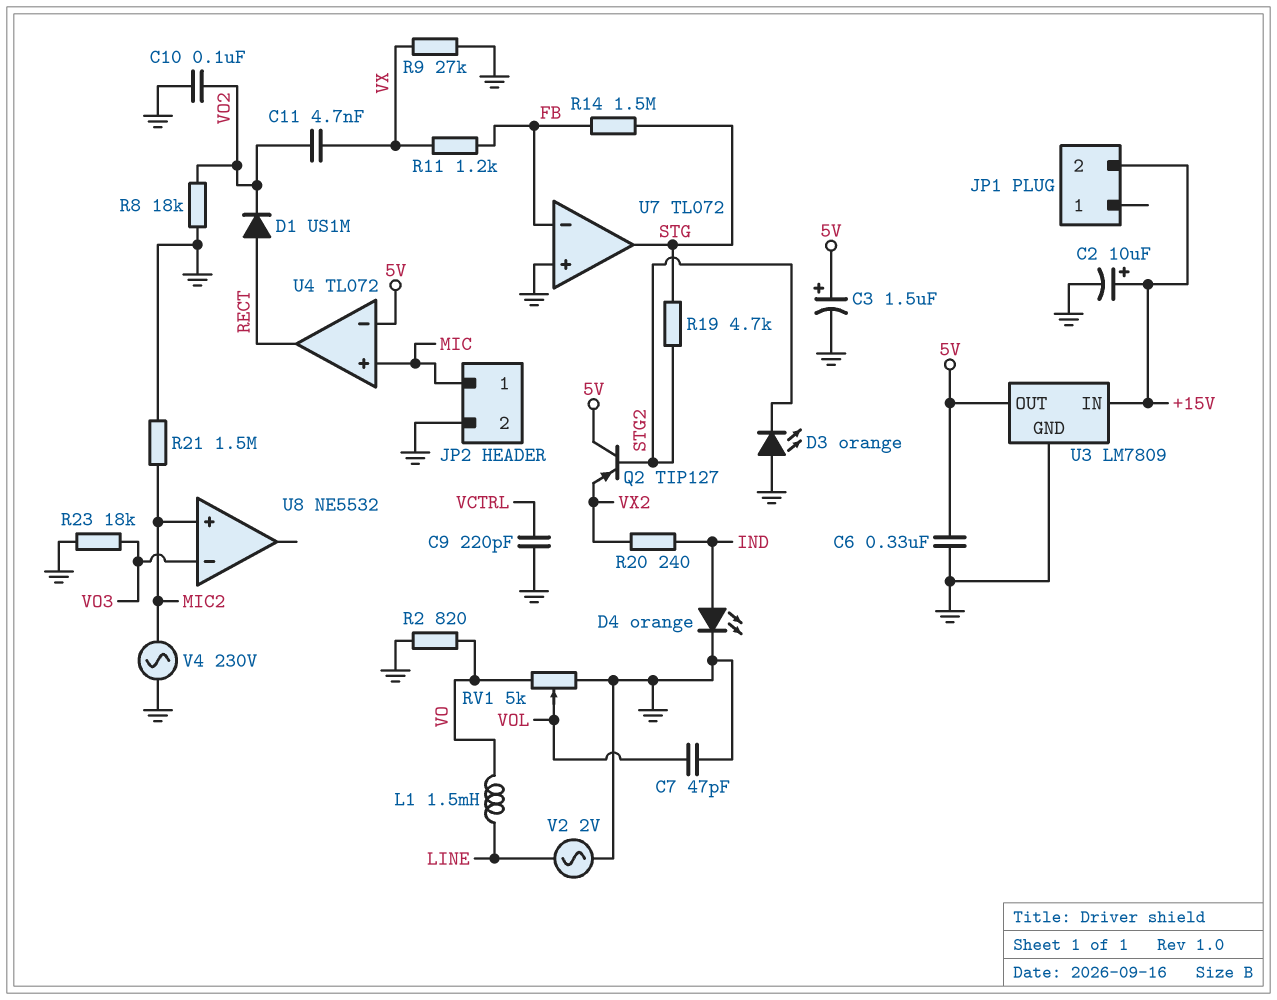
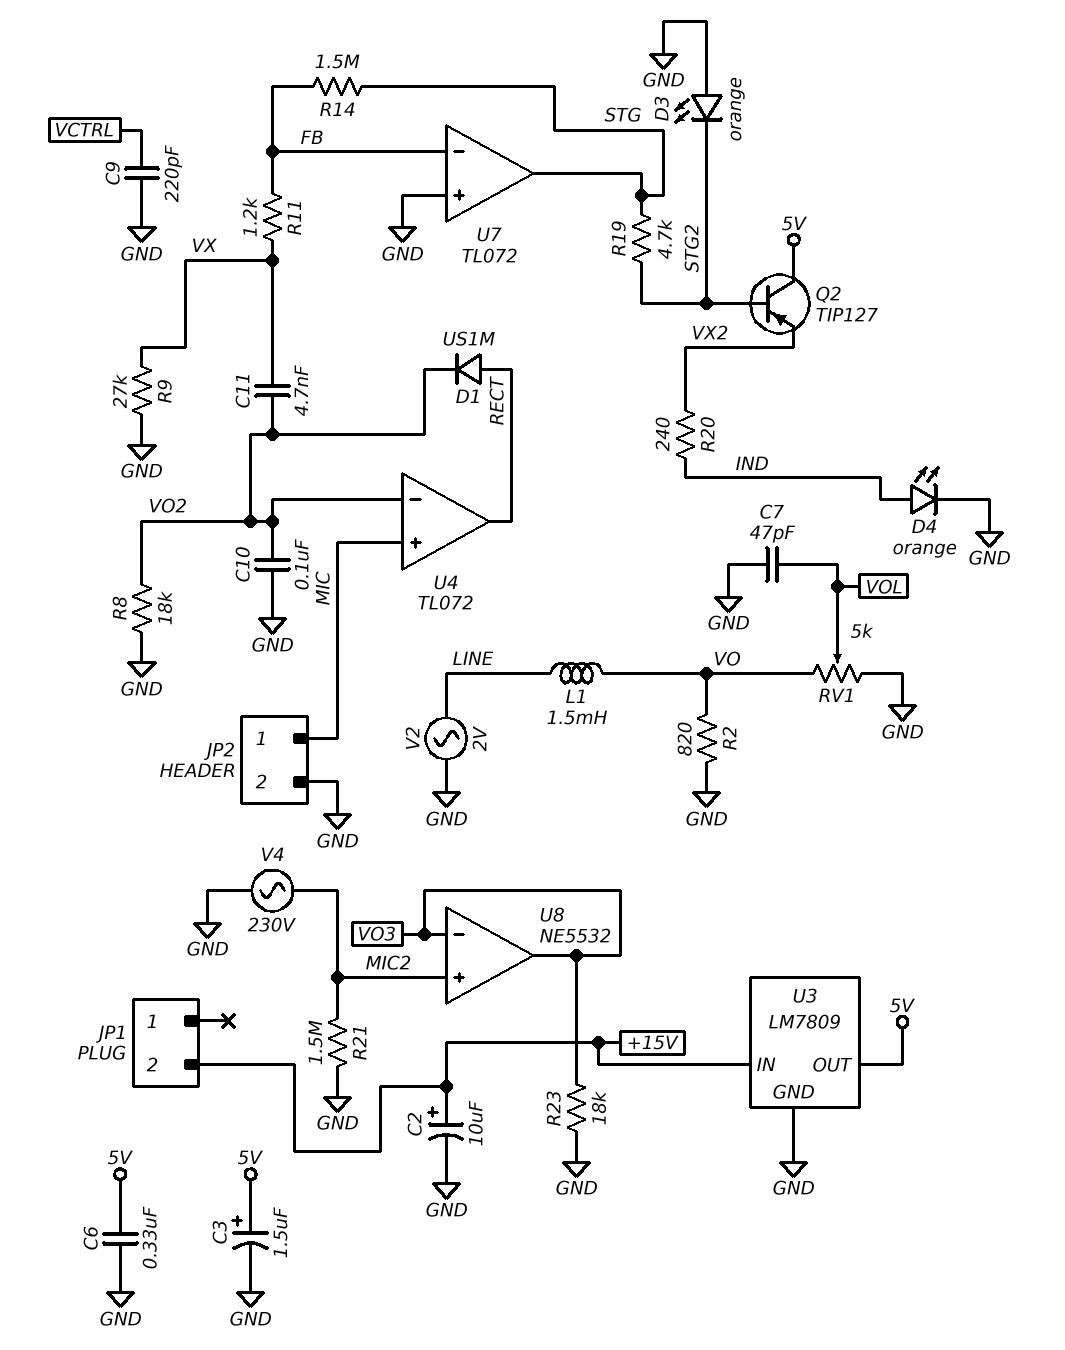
U4 pin in-: 5V -> VO2
U8 pin out: none -> VO3

